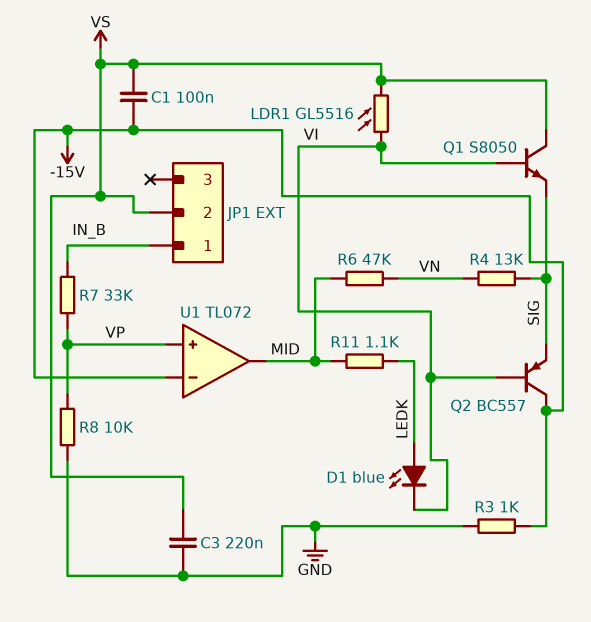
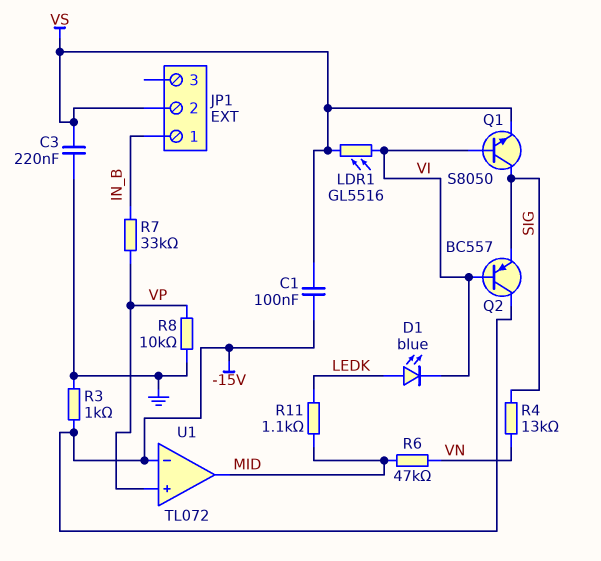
Q1: NPN S8050 (B VI, C VS, E SIG) -> NPN S8050 (B VI, C SIG, E VS)

